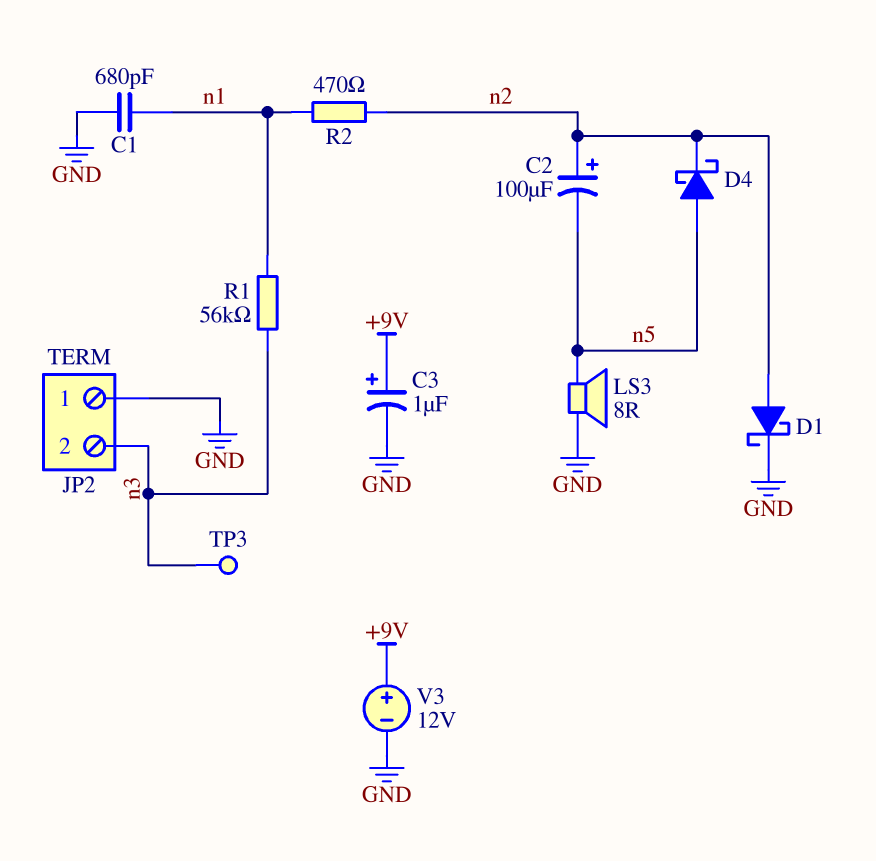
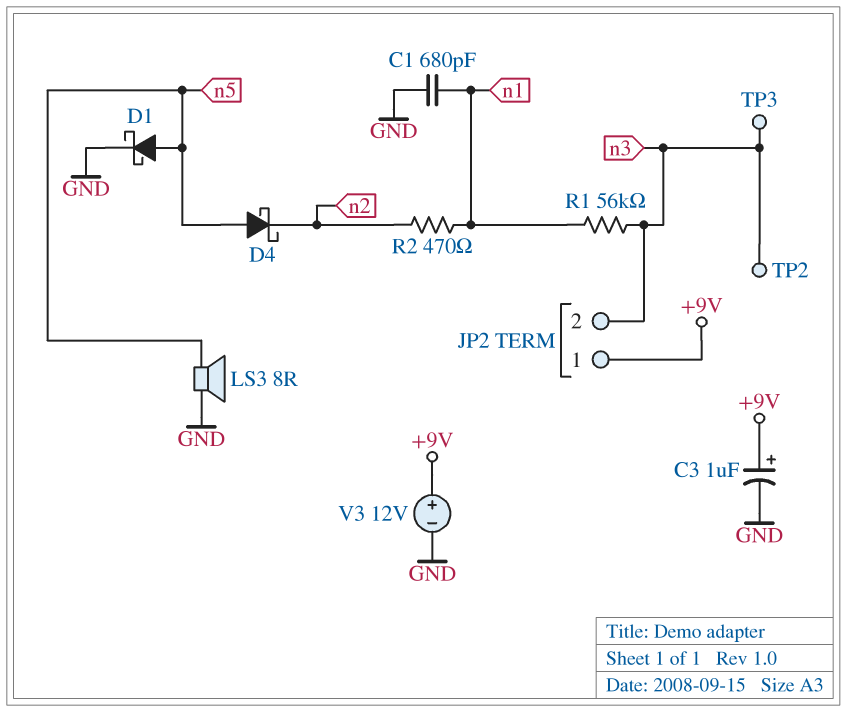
C2: 100uF (plus n2, minus n5) -> none
D1: schottky (A n2, K GND) -> schottky (A n5, K GND)
JP2 pin 1: GND -> +9V
TP2: none -> test point (n3)

